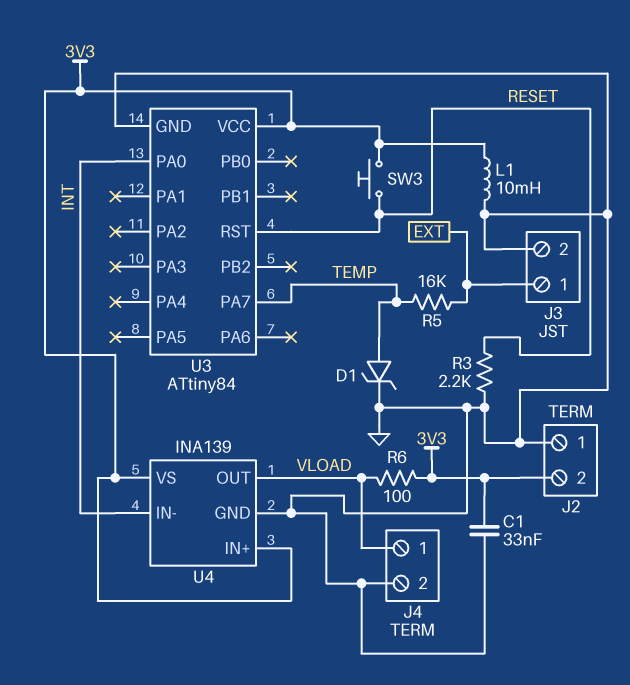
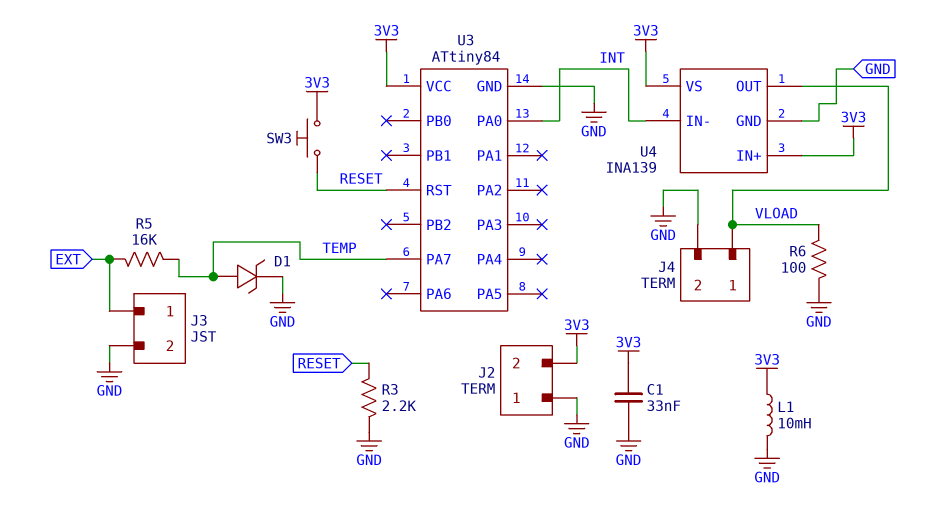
R6: 100 (3V3, VLOAD) -> 100 (GND, VLOAD)

